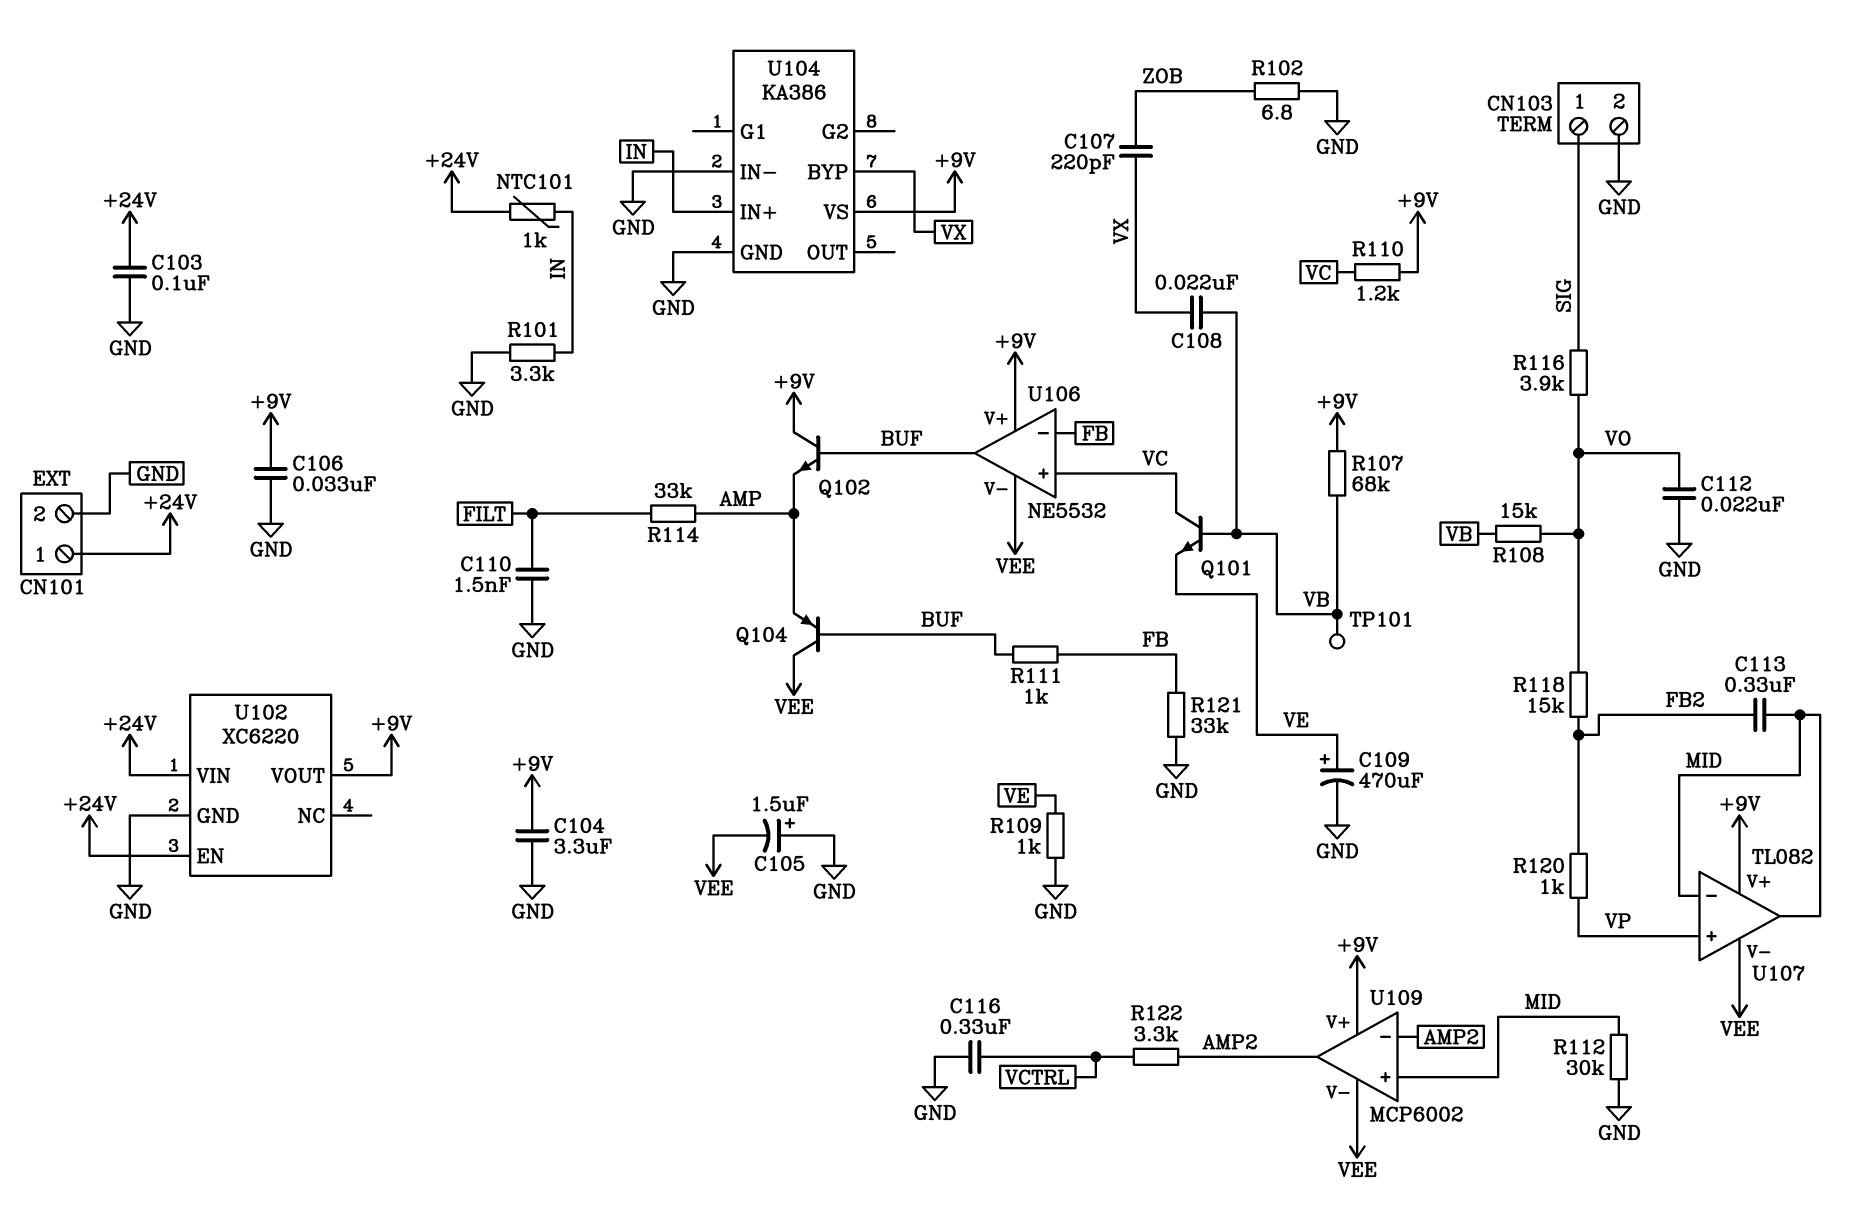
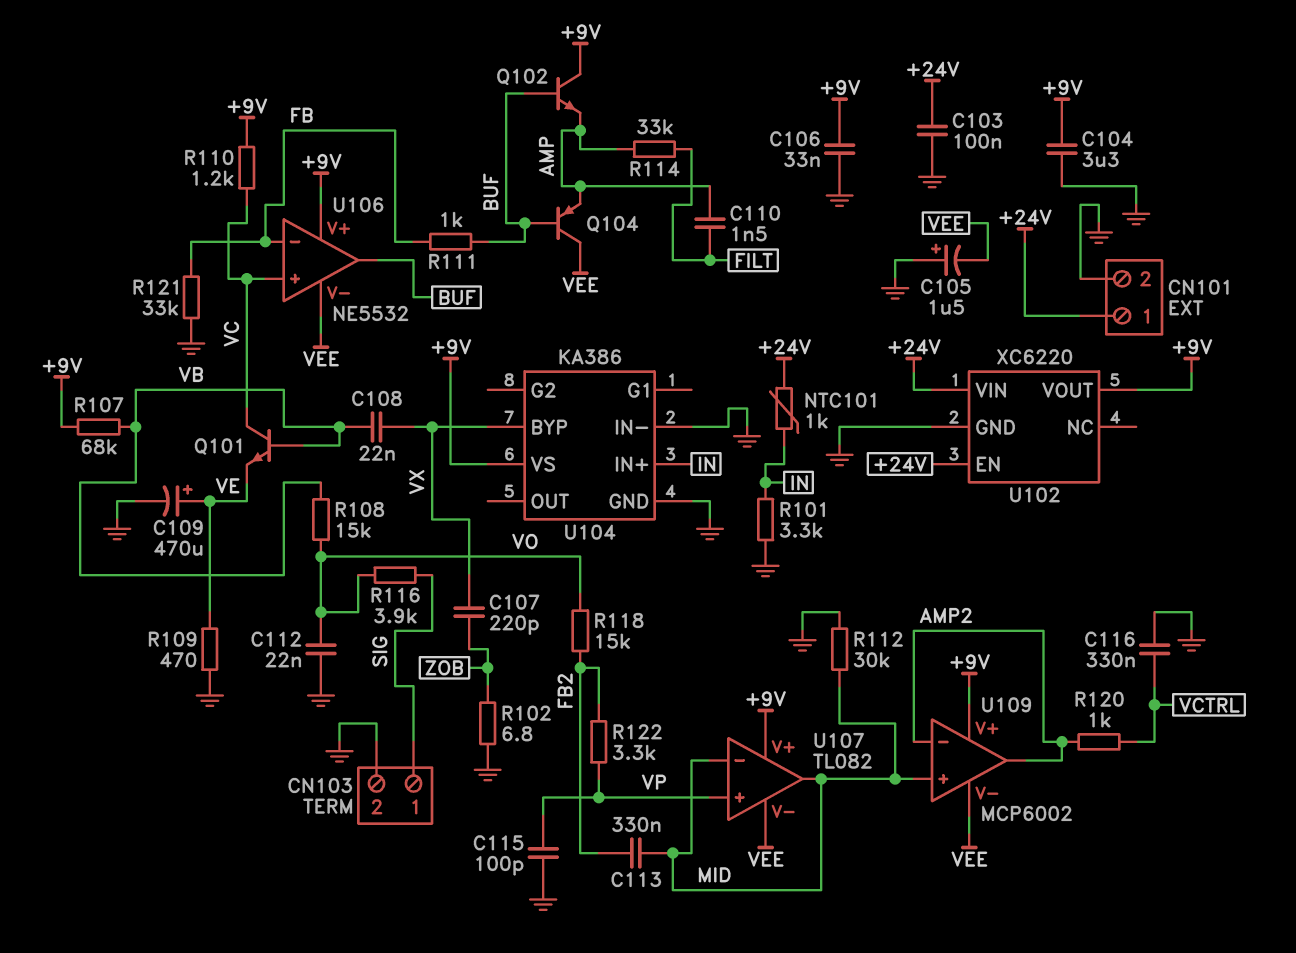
C110: 1.5nF (FILT, GND) -> 1.5nF (AMP, FILT)
C115: none -> 100pF (GND, VP)
R109: 1k (GND, VE) -> 470 (GND, VE)
R120: 1k (FB2, VP) -> 1k (AMP2, VCTRL)
R122: 3.3k (AMP2, VCTRL) -> 3.3k (FB2, VP)
TP101: test point (VB) -> none

